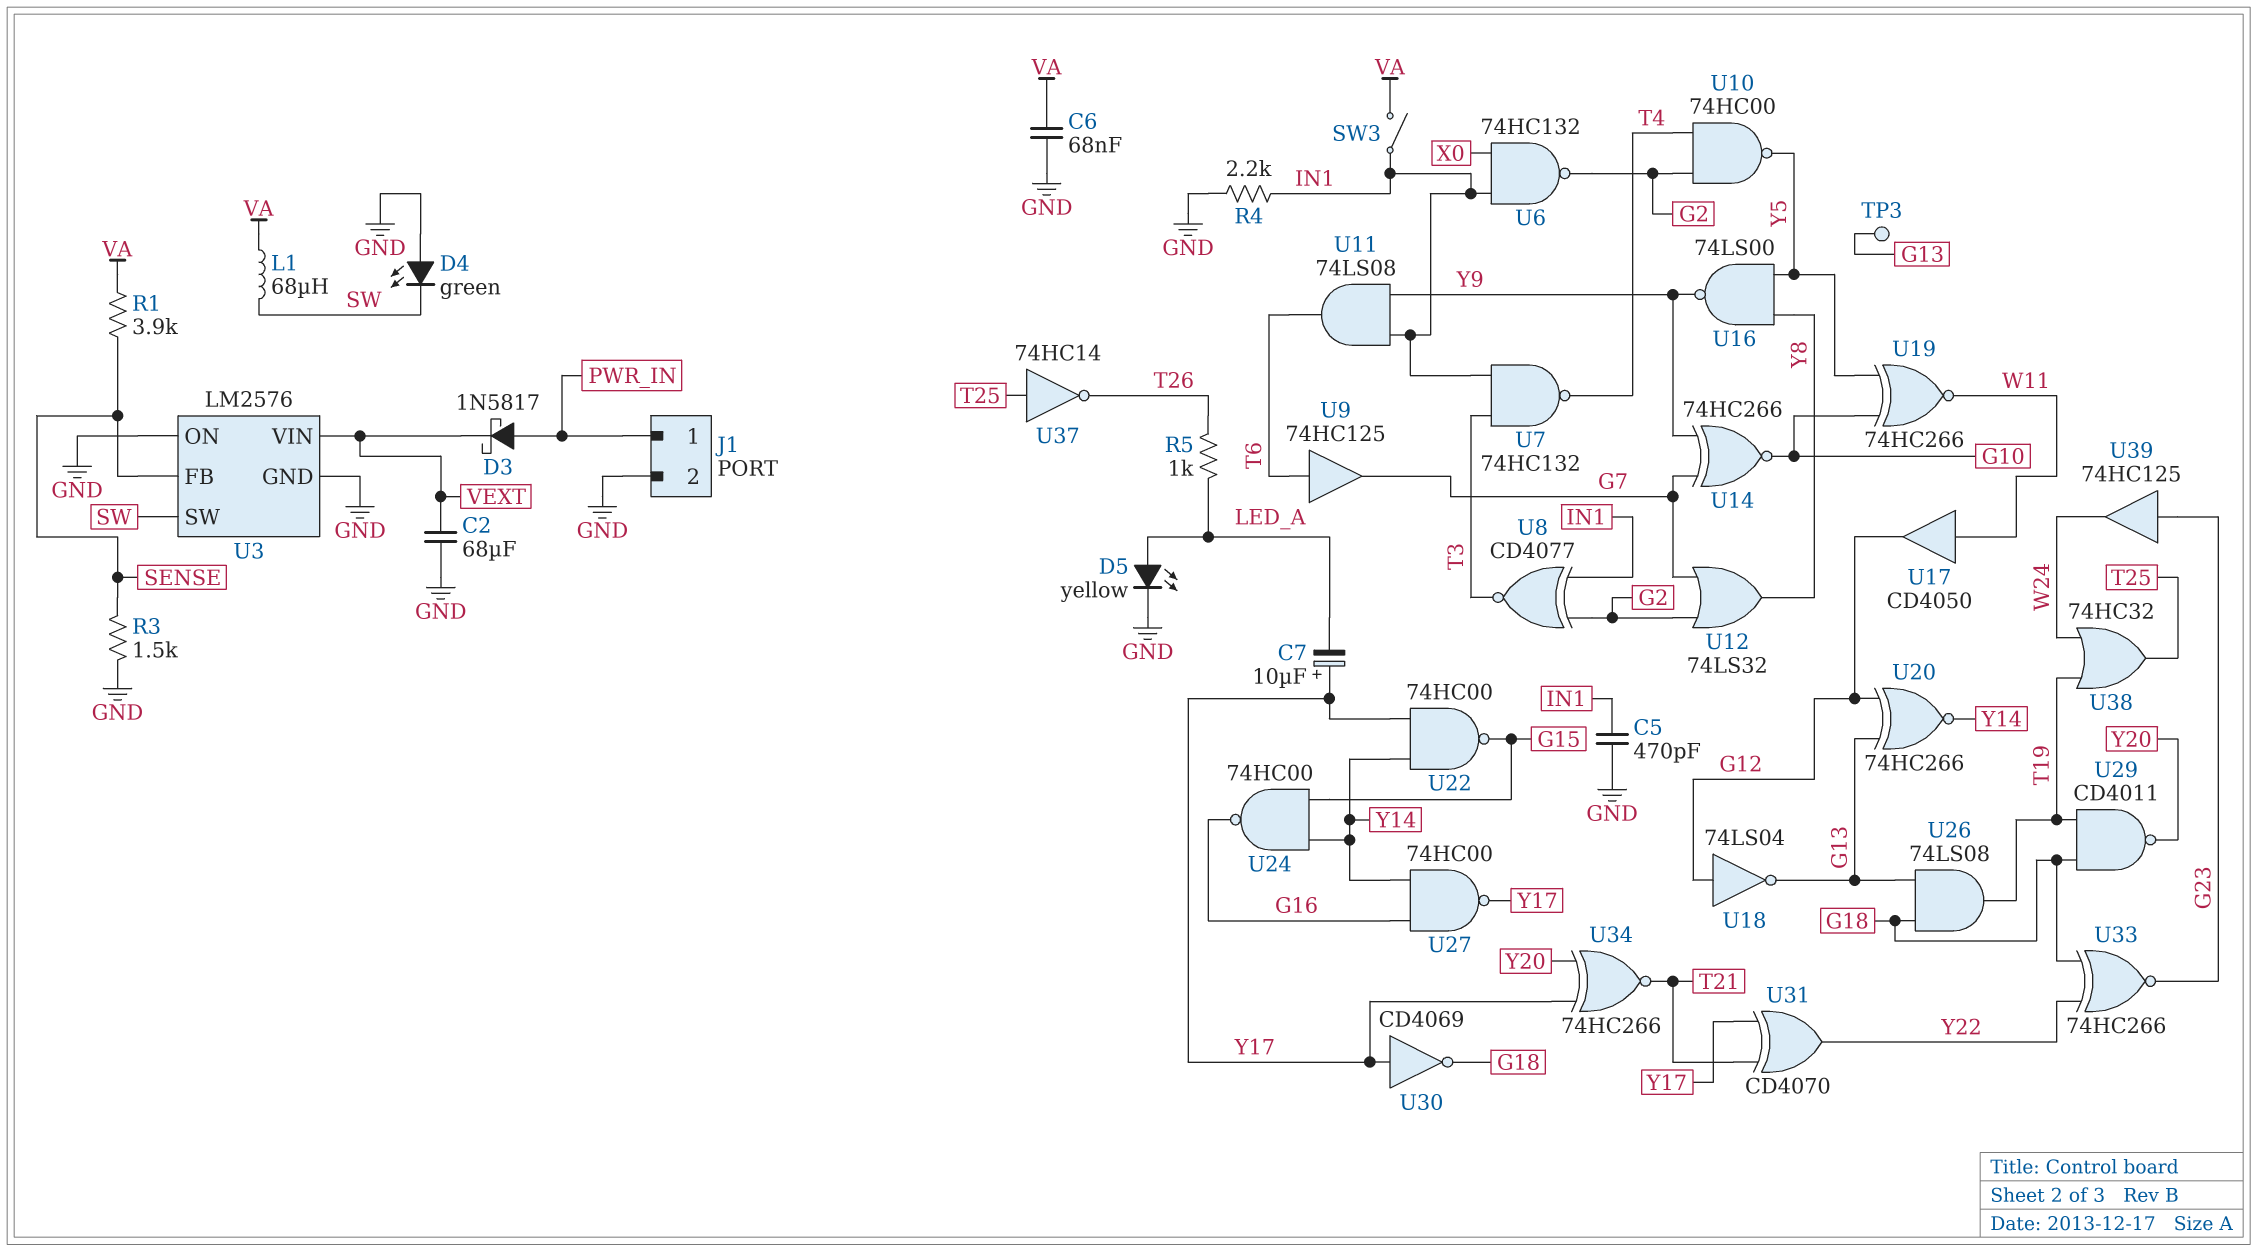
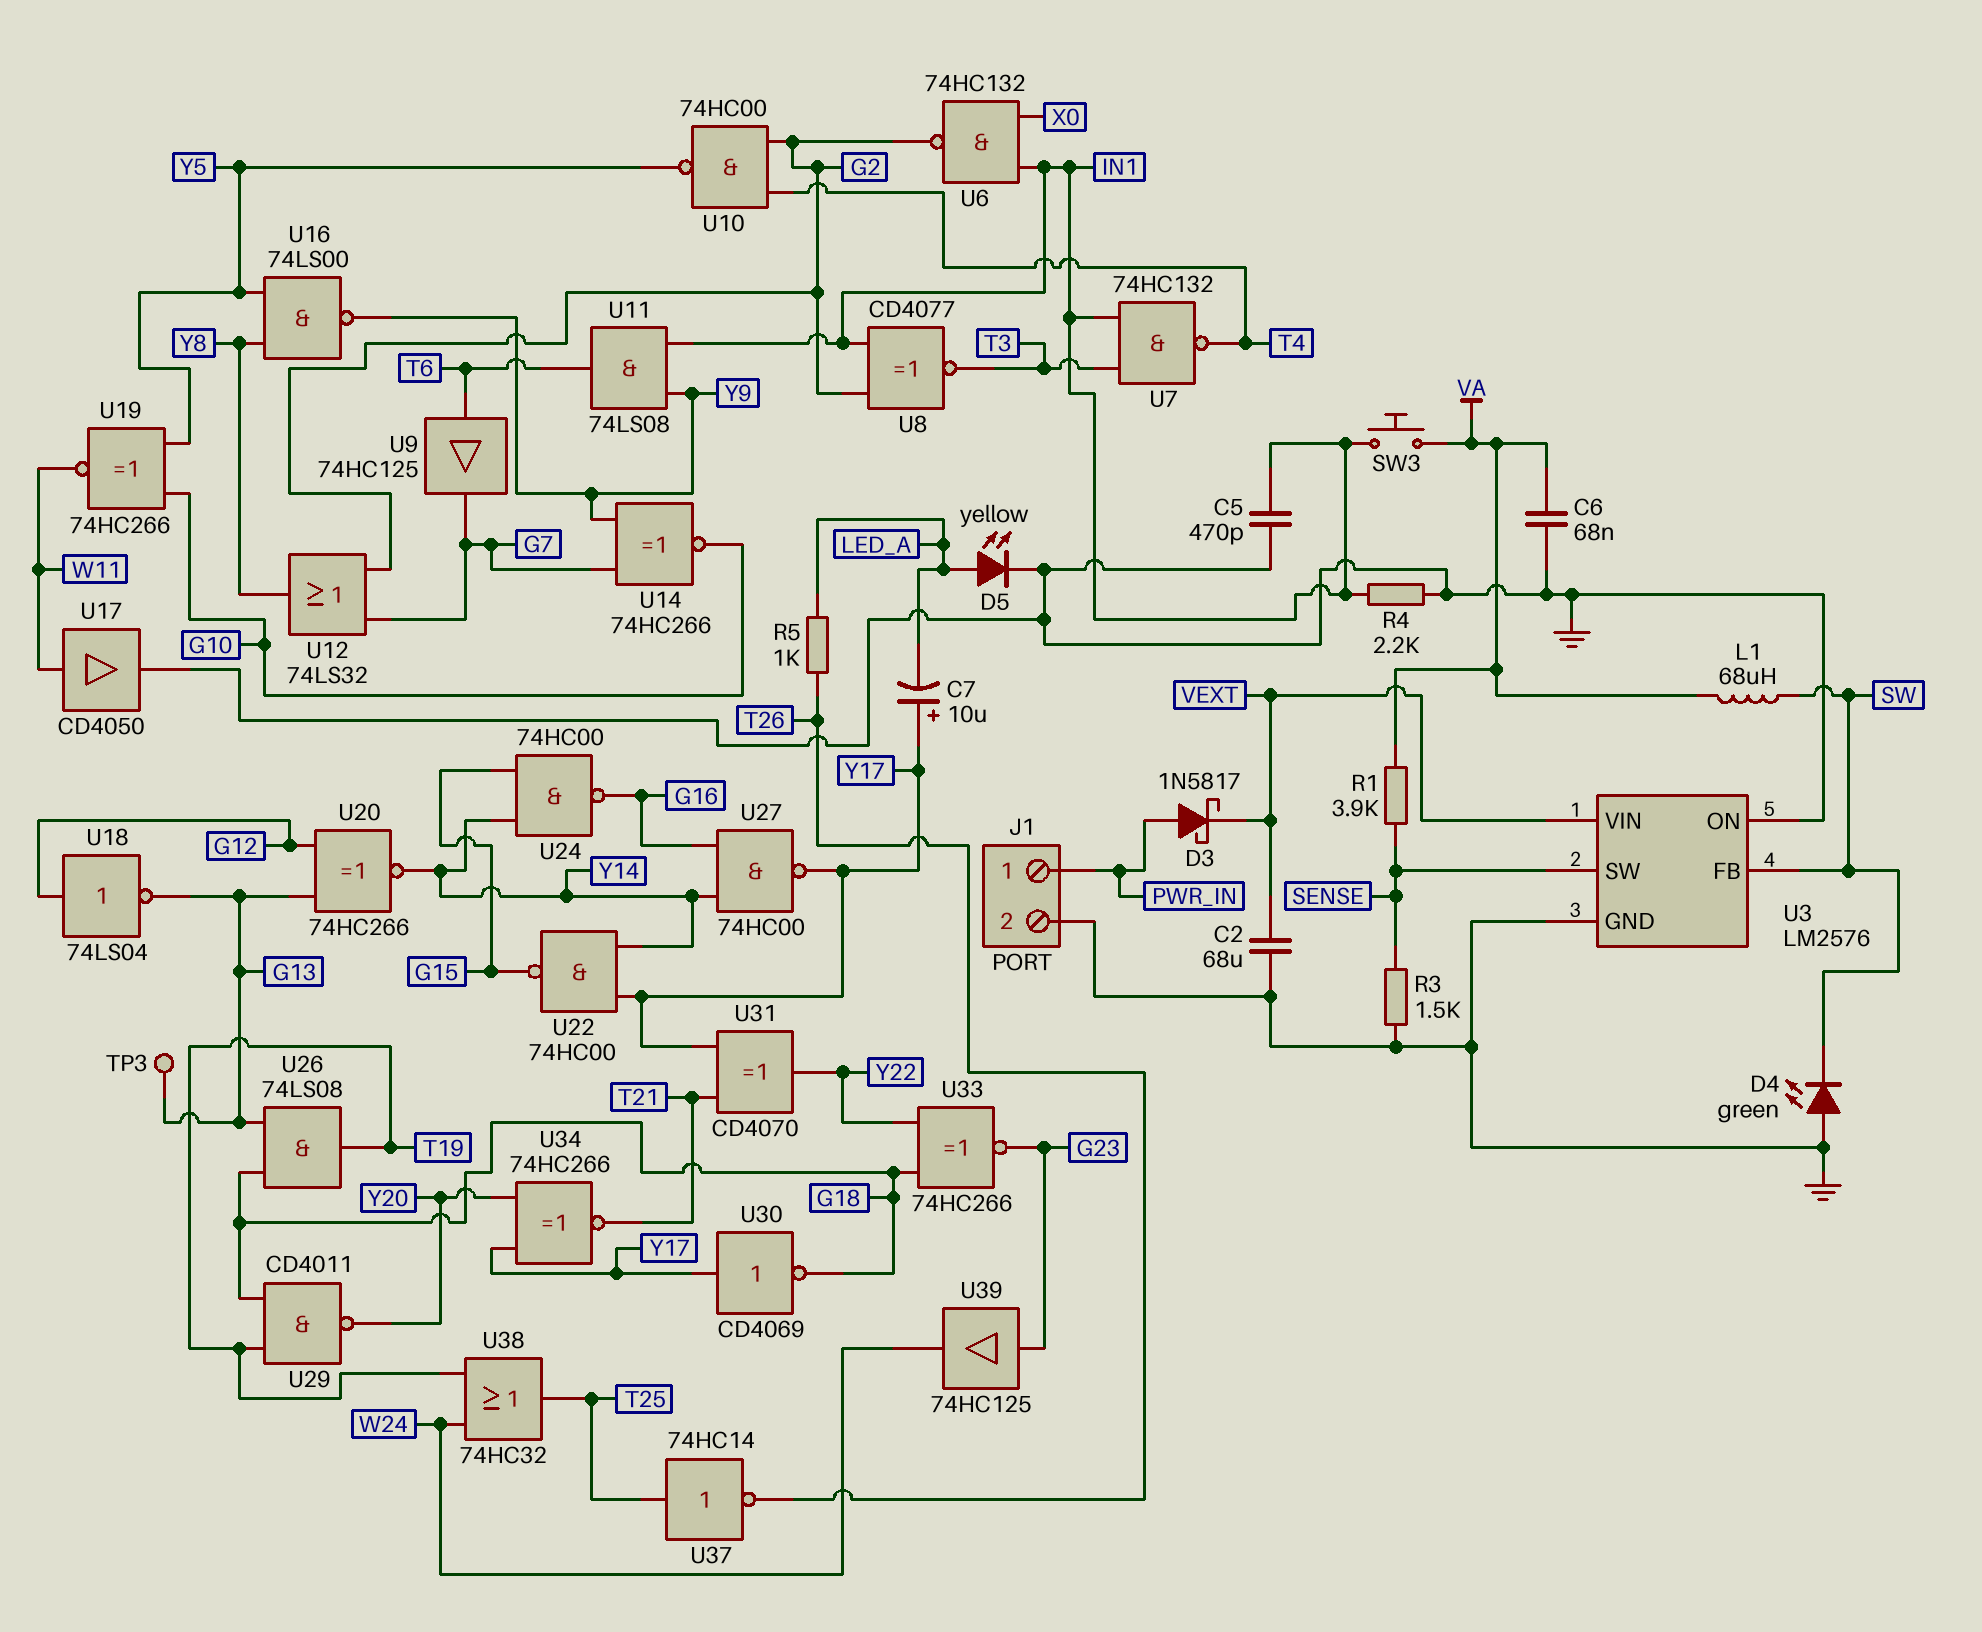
SW3: switch (IN1, VA) -> button (IN1, VA)
U3 pin FB: SENSE -> SW
U3 pin SW: SW -> SENSE
U17: buffer CD4050 (in W11, out G12) -> buffer CD4050 (in W11, out GND)

